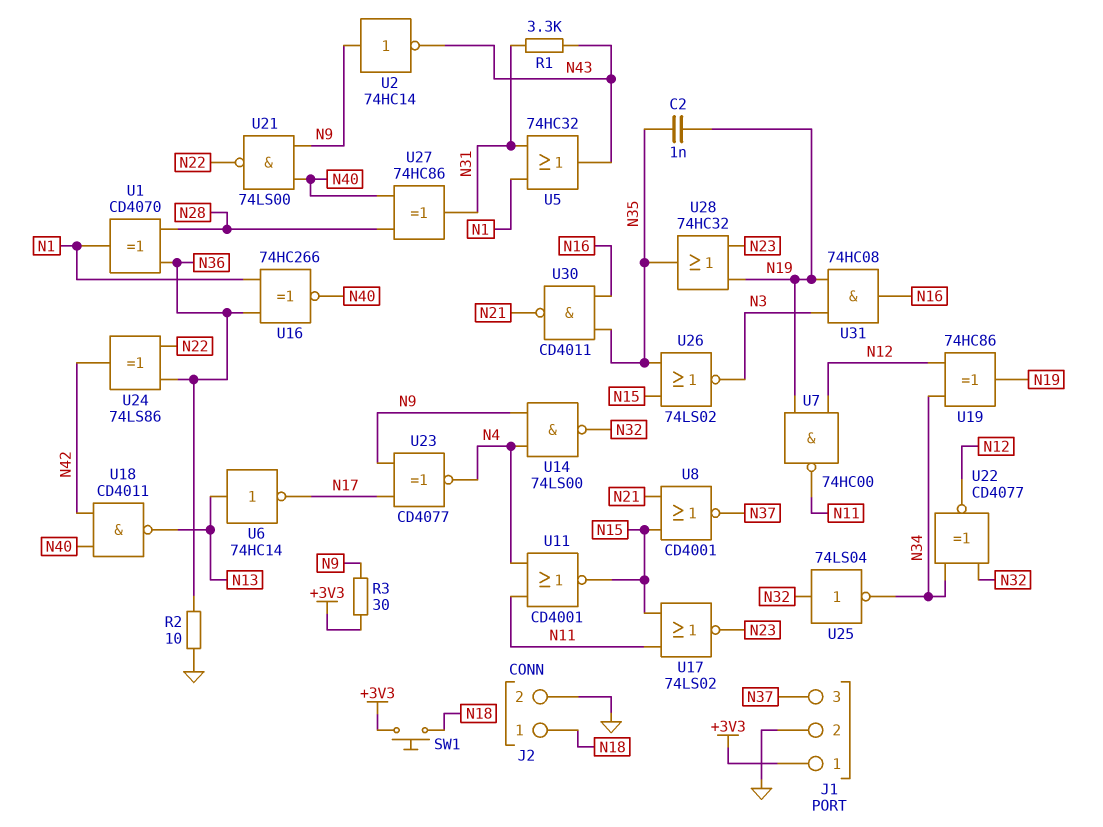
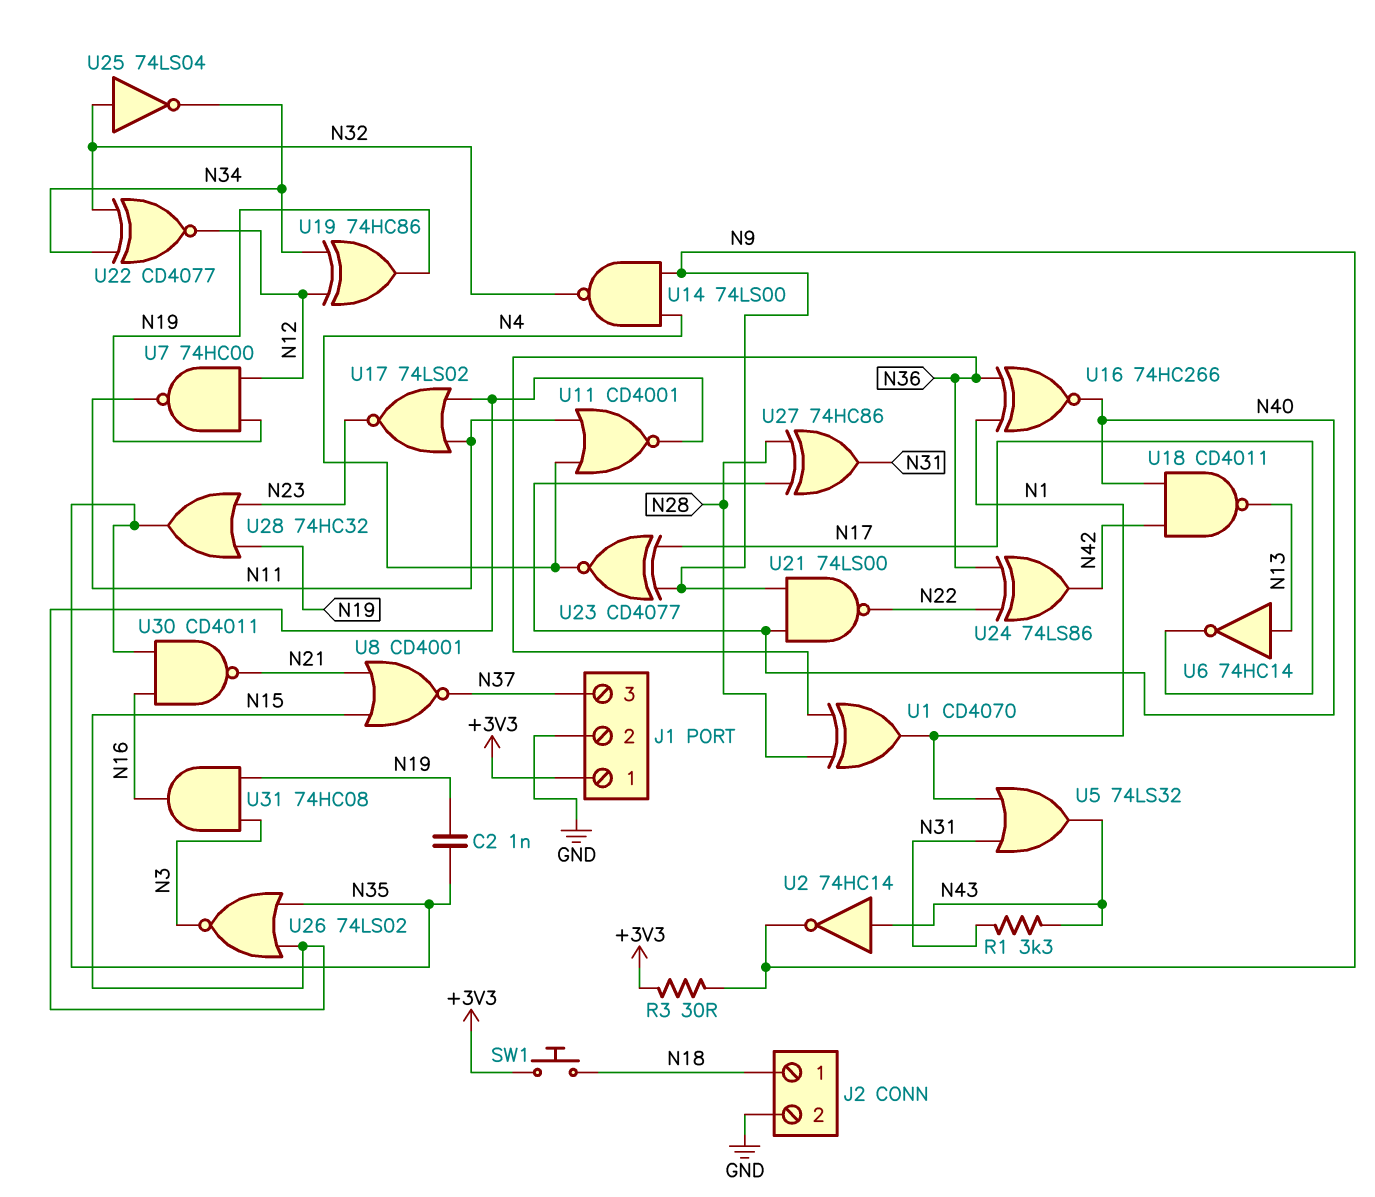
R2: 10 (GND, N36) -> none
U2: NOT 74HC14 (in N9, out N43) -> NOT 74HC14 (in N43, out N9)
U5: OR 74HC32 (in N1, in N31, out N43) -> OR 74LS32 (in N1, in N31, out N43)

